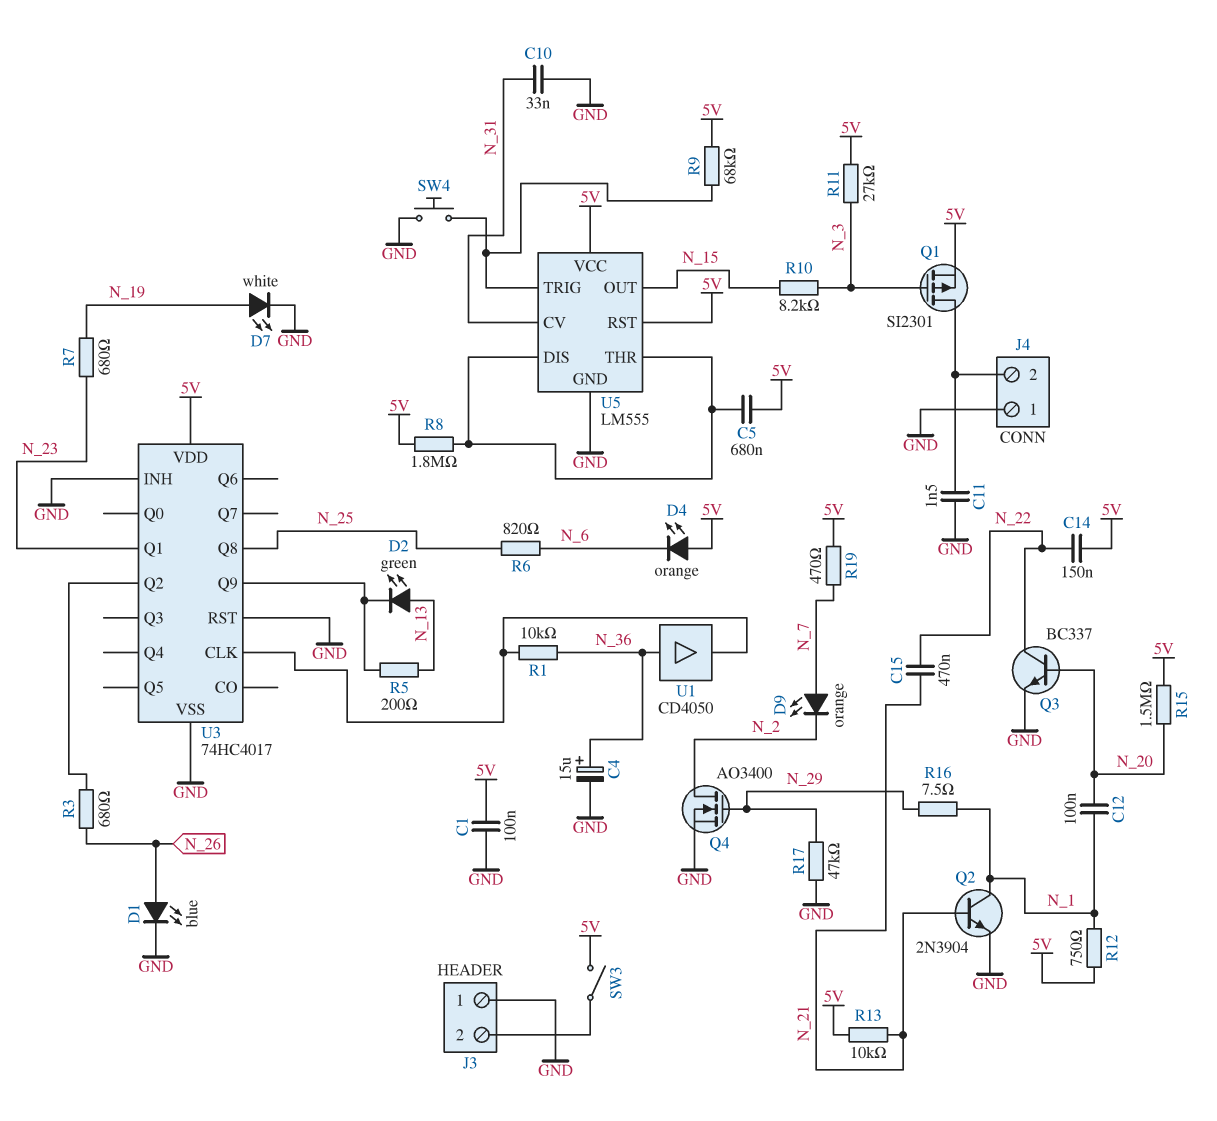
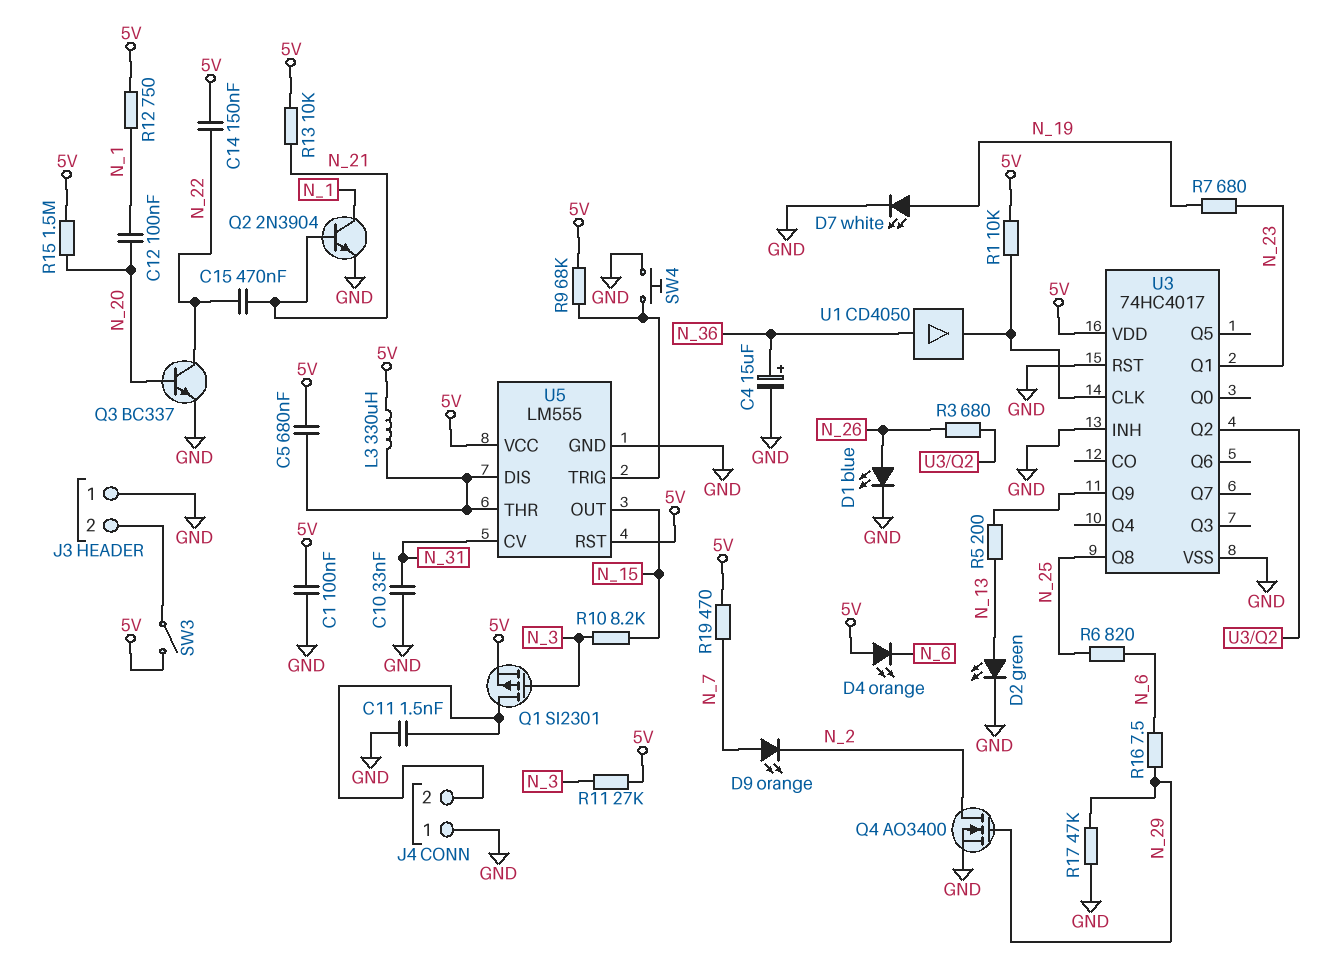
D2: LED green (A N_13, K U3/Q9) -> LED green (A N_13, K GND)
L3: none -> 330uH (5V, U5/DIS)
R1: 10k (N_36, U3/CLK) -> 10k (5V, U3/CLK)
R8: 1.8M (5V, U5/DIS) -> none
R16: 7.5 (N_1, N_29) -> 7.5 (N_6, N_29)

